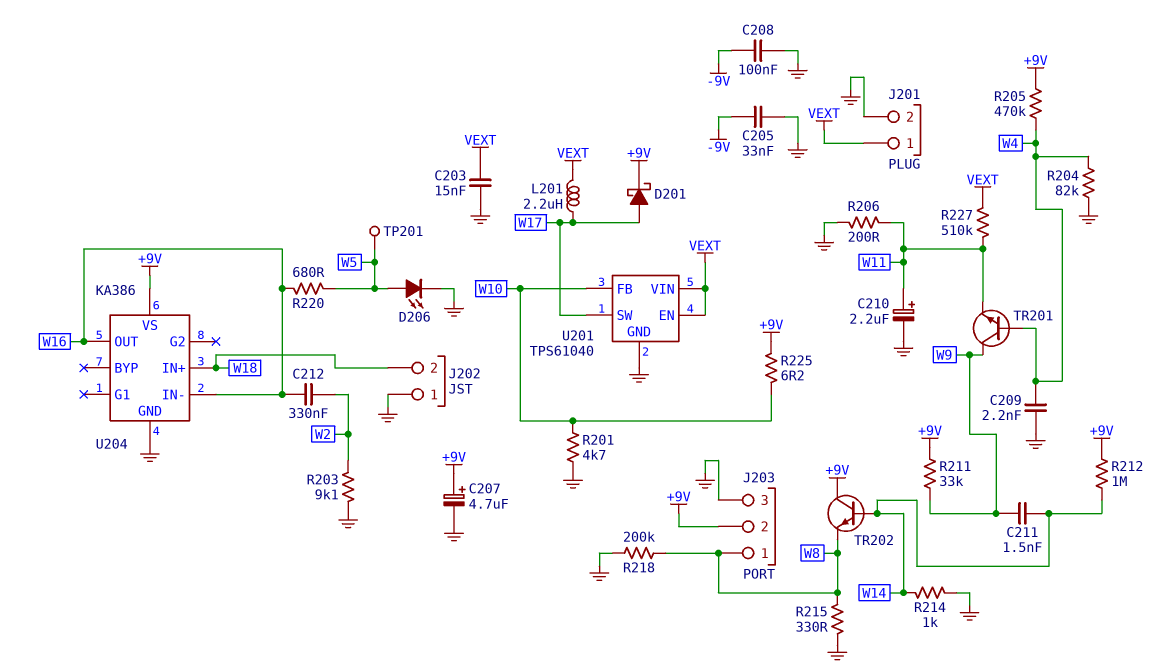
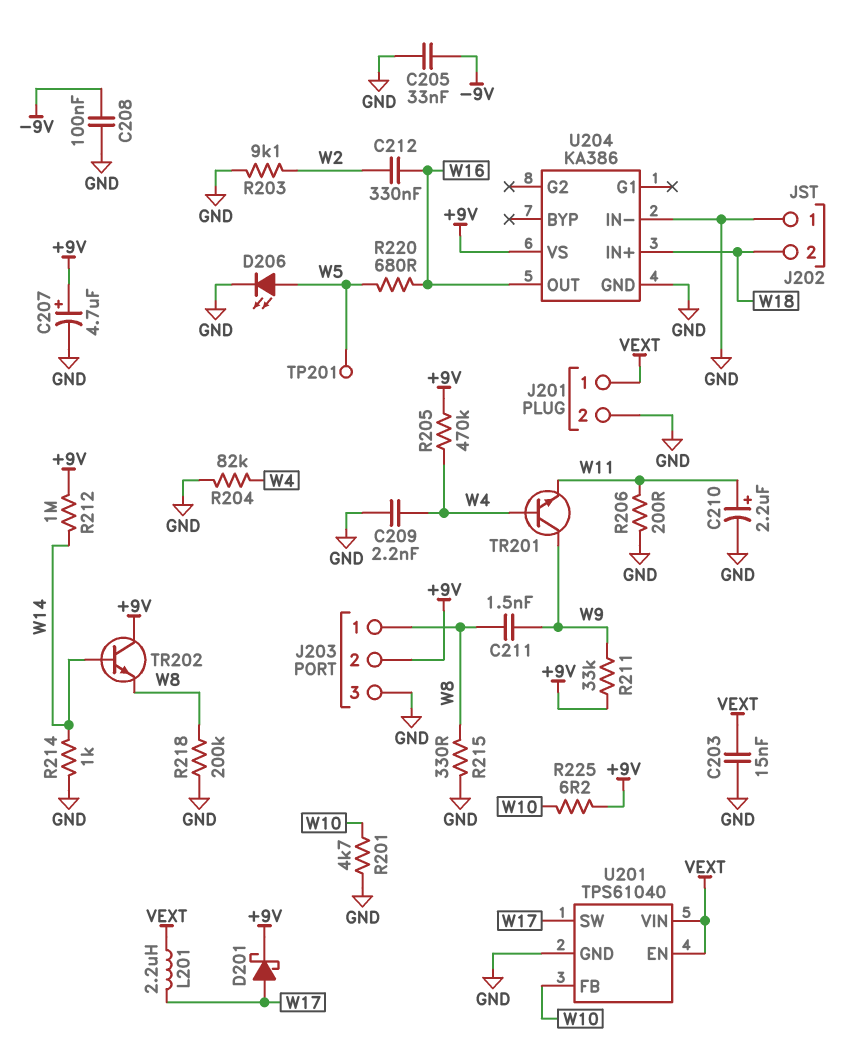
C211: 1.5nF (W9, W14) -> 1.5nF (W8, W9)
R227: 510k (VEXT, W11) -> none
U204 pin IN-: W16 -> GND

